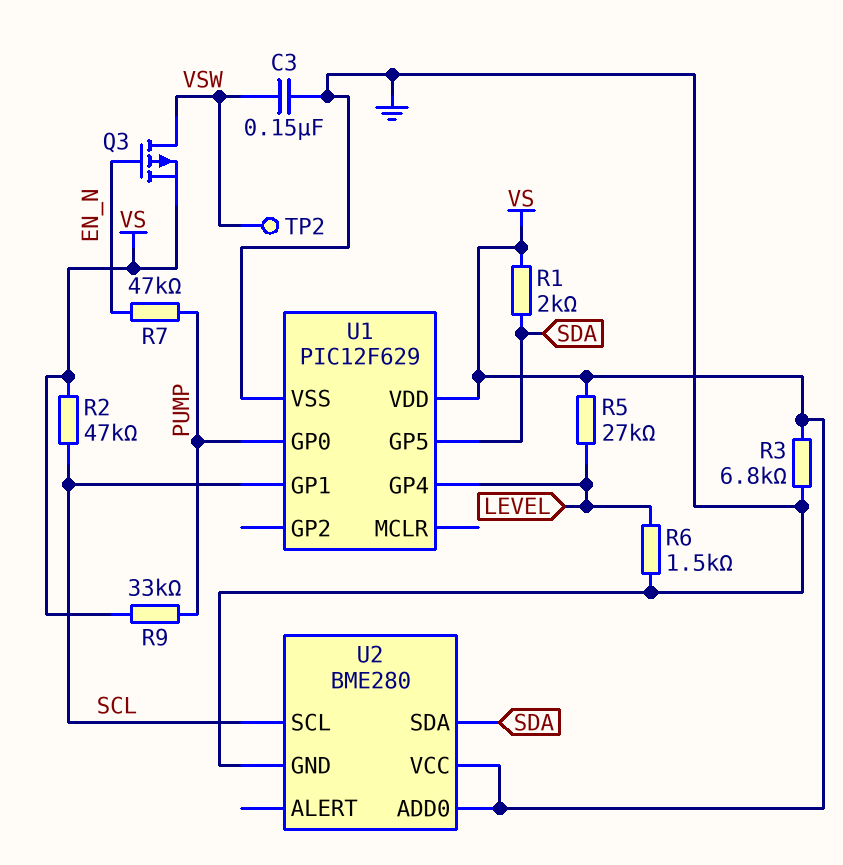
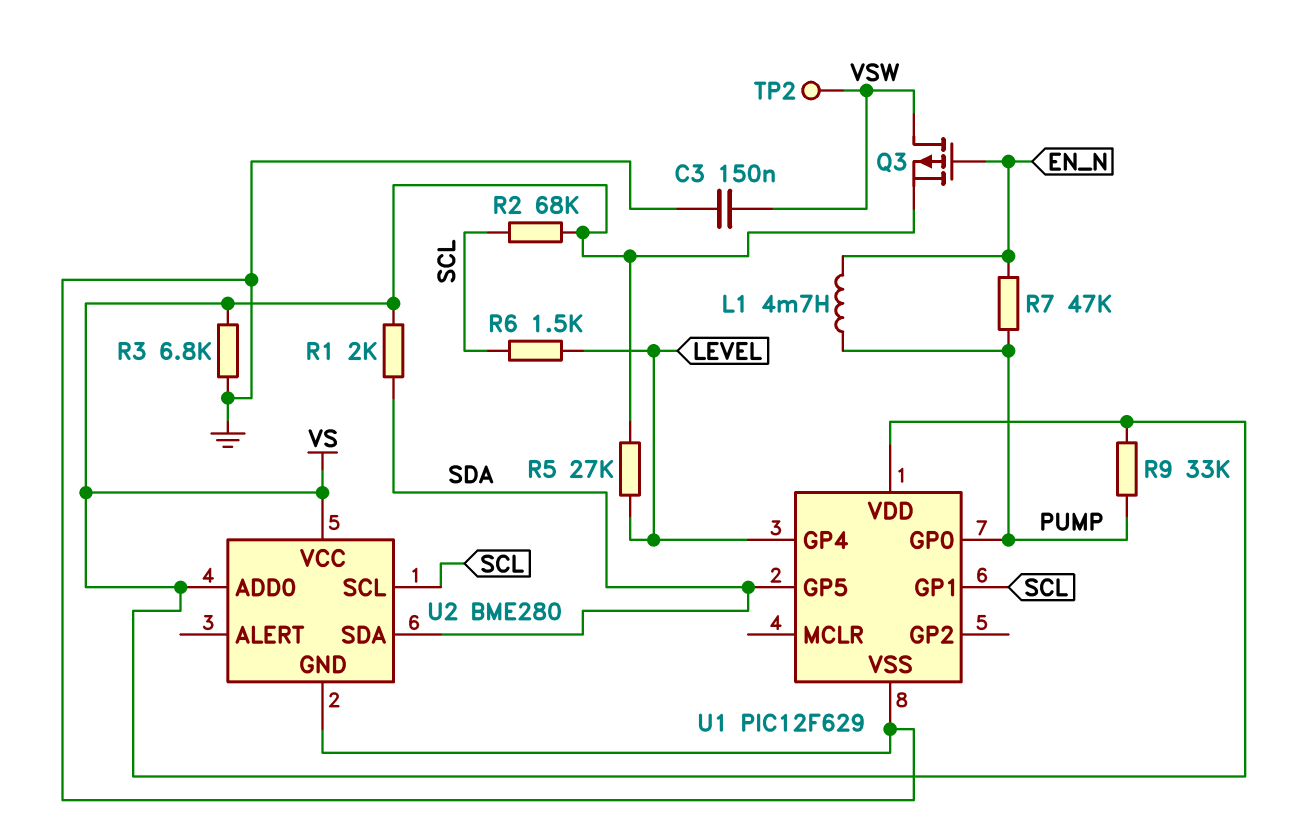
L1: none -> 4.7mH (EN_N, PUMP)
R2: 47k (SCL, VS) -> 68k (SCL, VS)
R6: 1.5k (GND, LEVEL) -> 1.5k (LEVEL, SCL)

